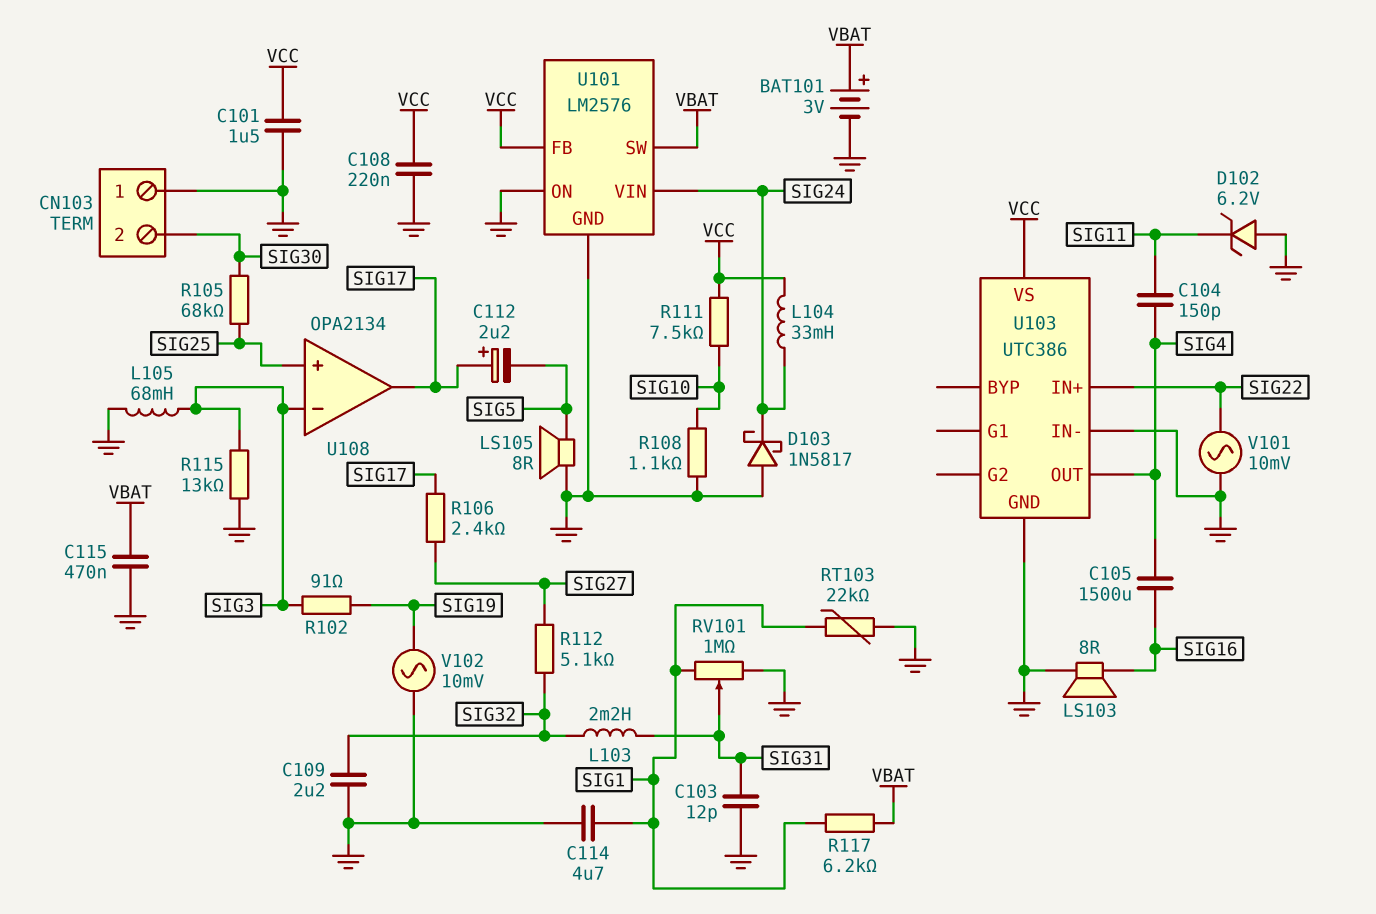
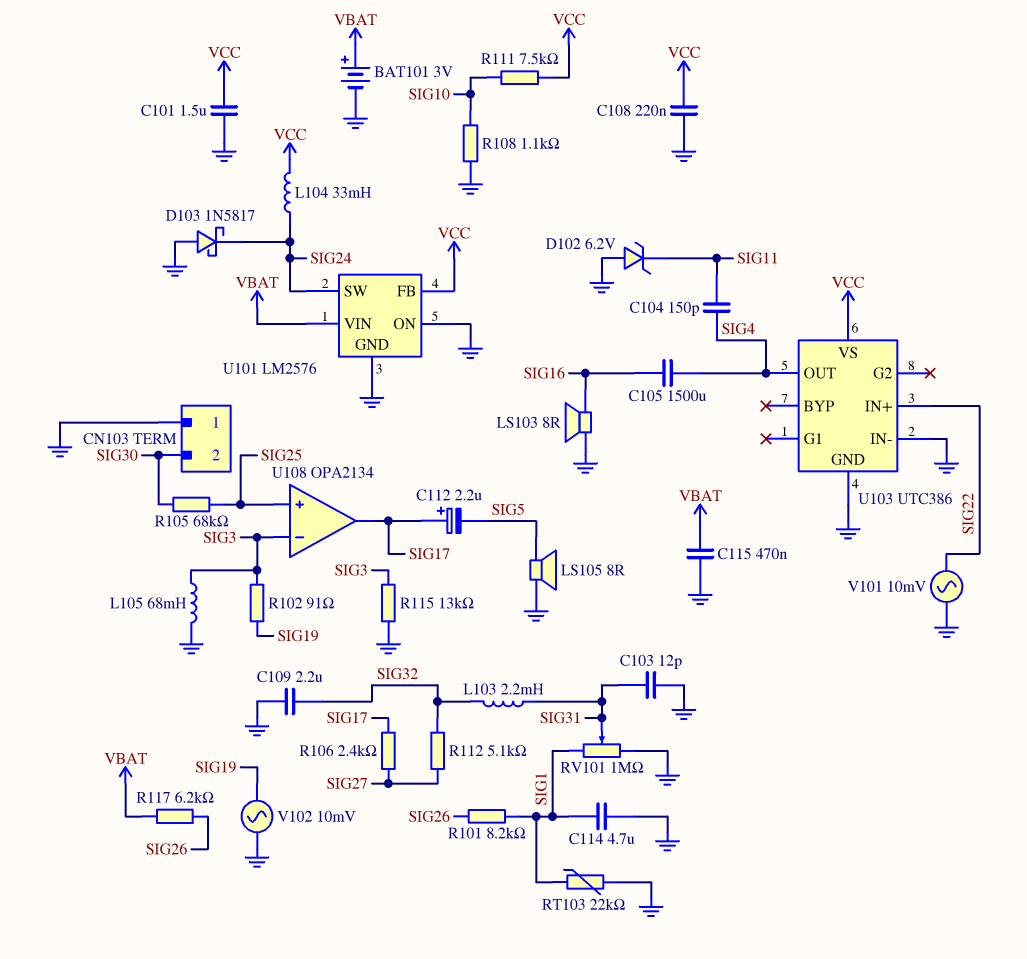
R101: none -> 8.2k (SIG1, SIG26)
R117: 6.2k (SIG1, VBAT) -> 6.2k (SIG26, VBAT)
U101 pin SW: VBAT -> SIG24
U101 pin VIN: SIG24 -> VBAT

